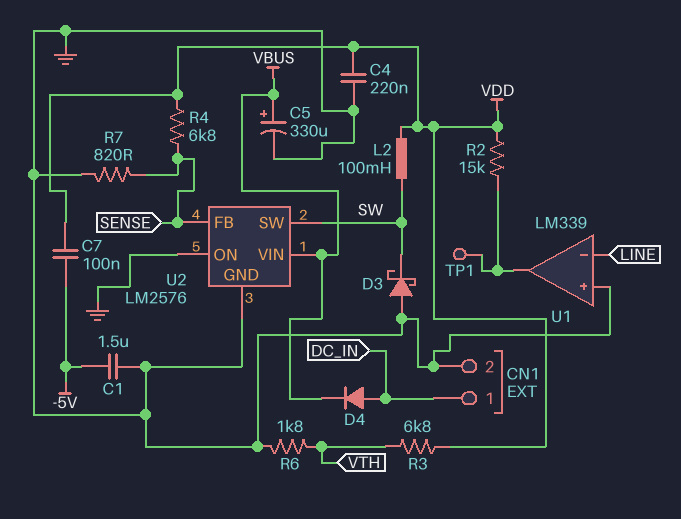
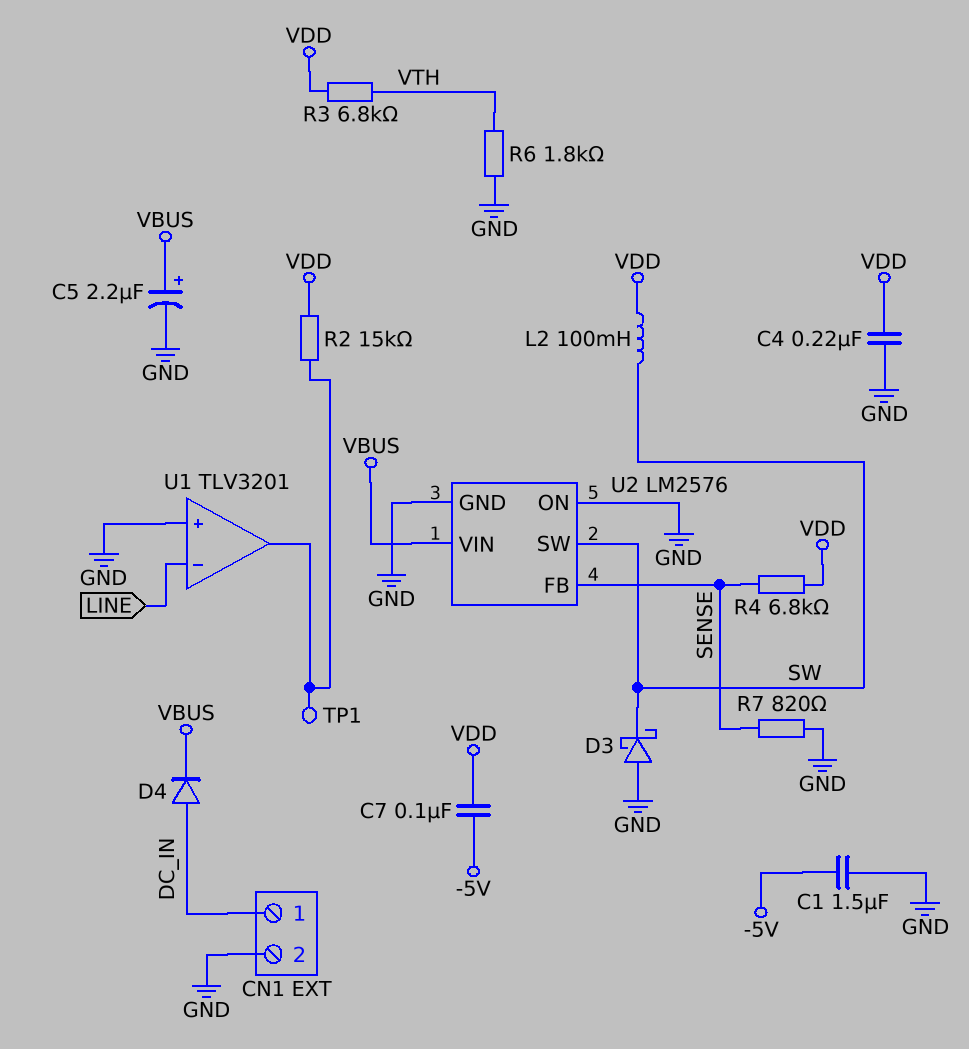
C5: 330uF (plus VBUS, minus GND) -> 2.2uF (plus VBUS, minus GND)
U1: LM339 -> TLV3201

